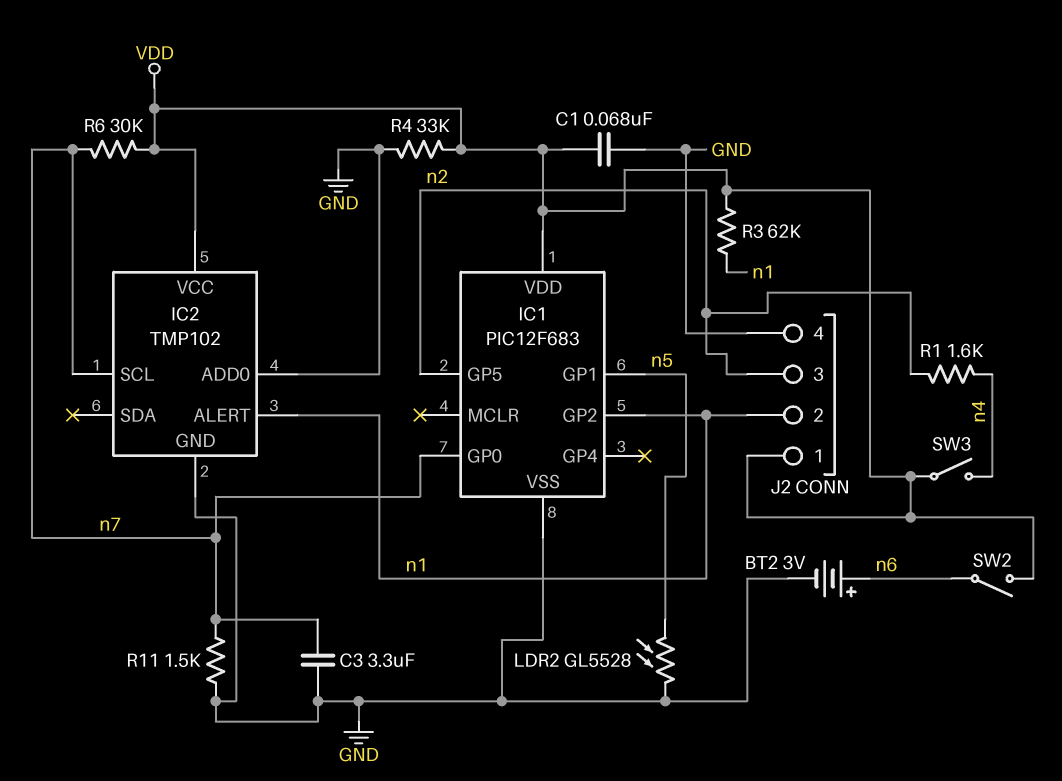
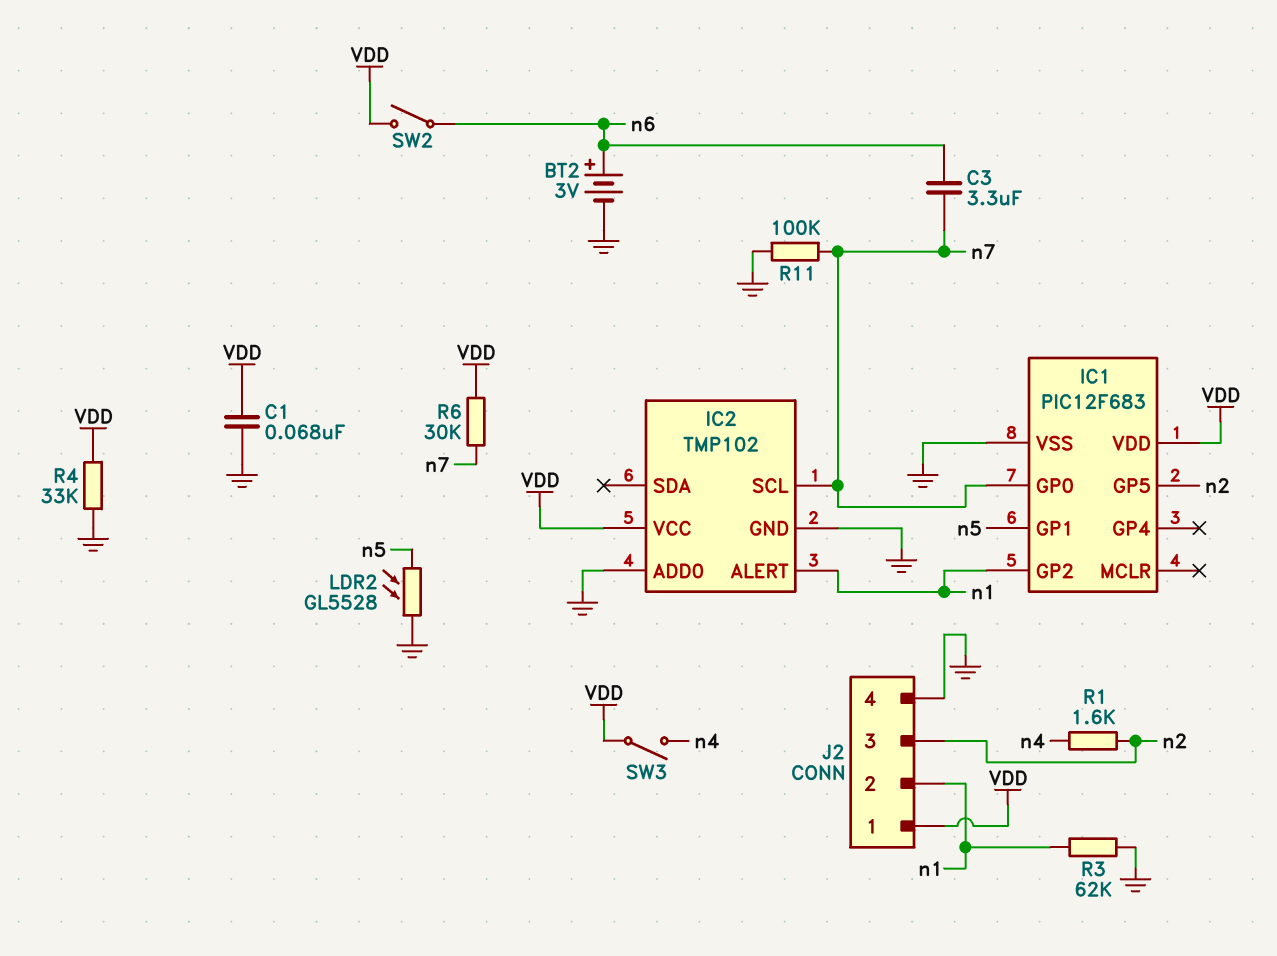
C3: 3.3uF (GND, n7) -> 3.3uF (n6, n7)
R3: 62k (VDD, n1) -> 62k (GND, n1)
R11: 1.5k (GND, n7) -> 100k (GND, n7)

